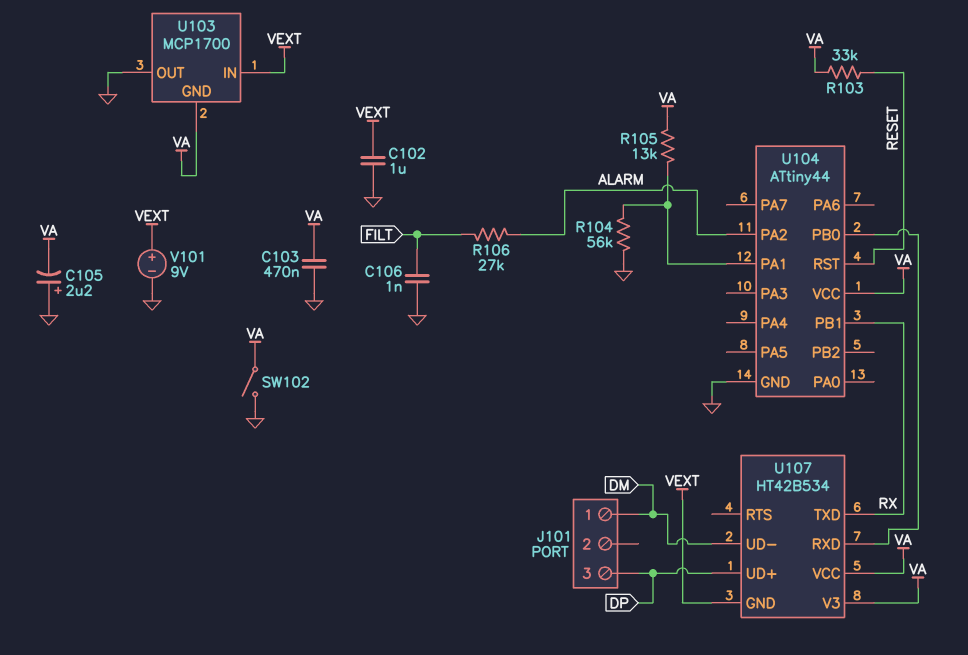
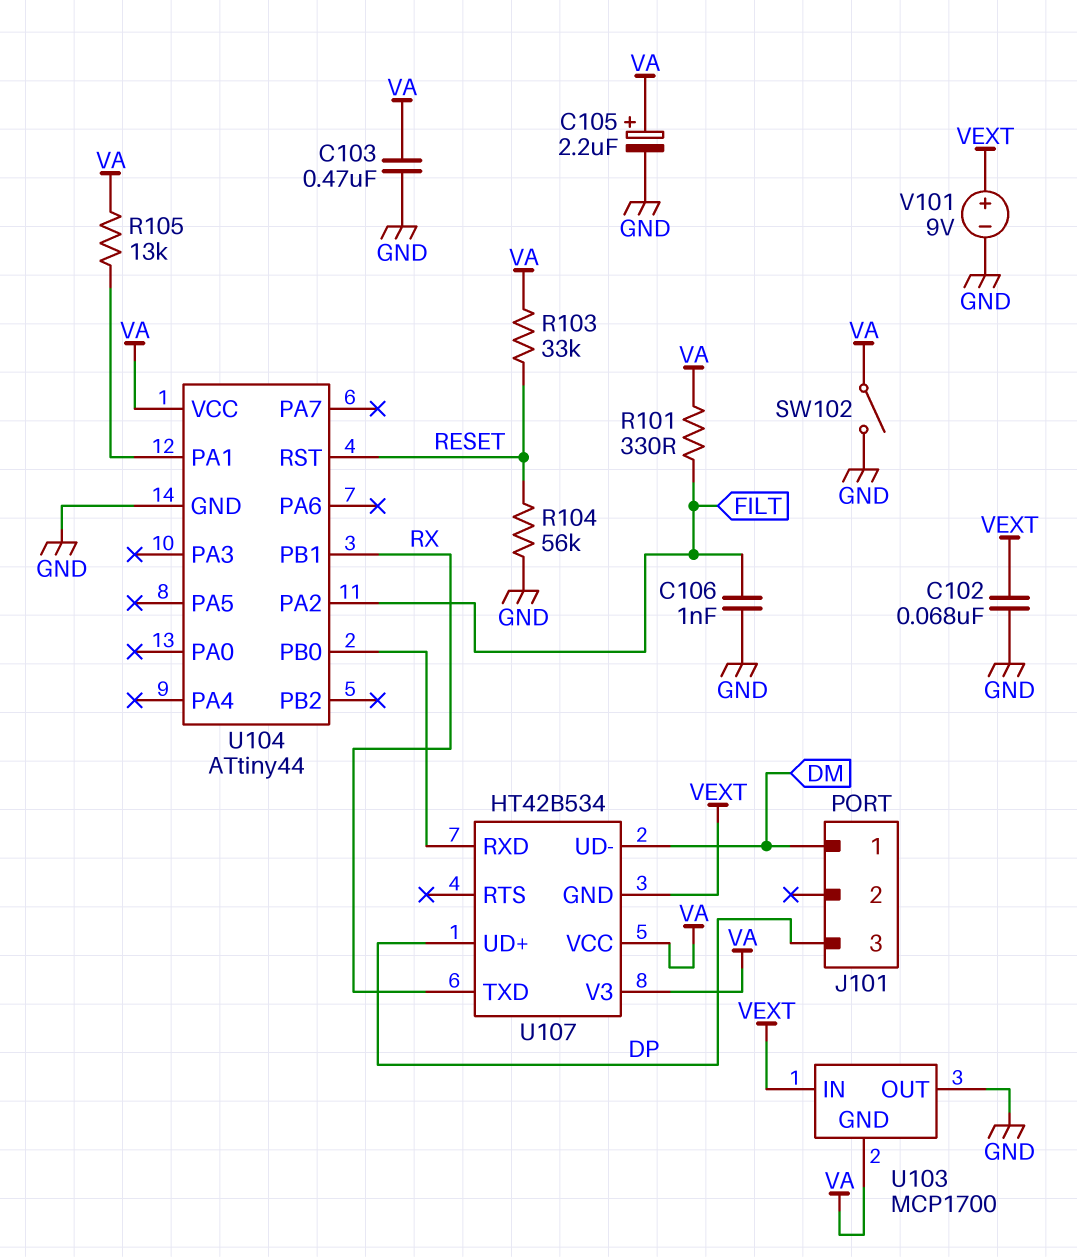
C102: 1uF (GND, VEXT) -> 68nF (GND, VEXT)
C105: 2.2uF (plus GND, minus VA) -> 2.2uF (plus VA, minus GND)
R101: none -> 330 (FILT, VA)
R104: 56k (GND, U104/PA1) -> 56k (GND, RESET)
R106: 27k (ALARM, FILT) -> none
U104 pin PA2: ALARM -> FILT

